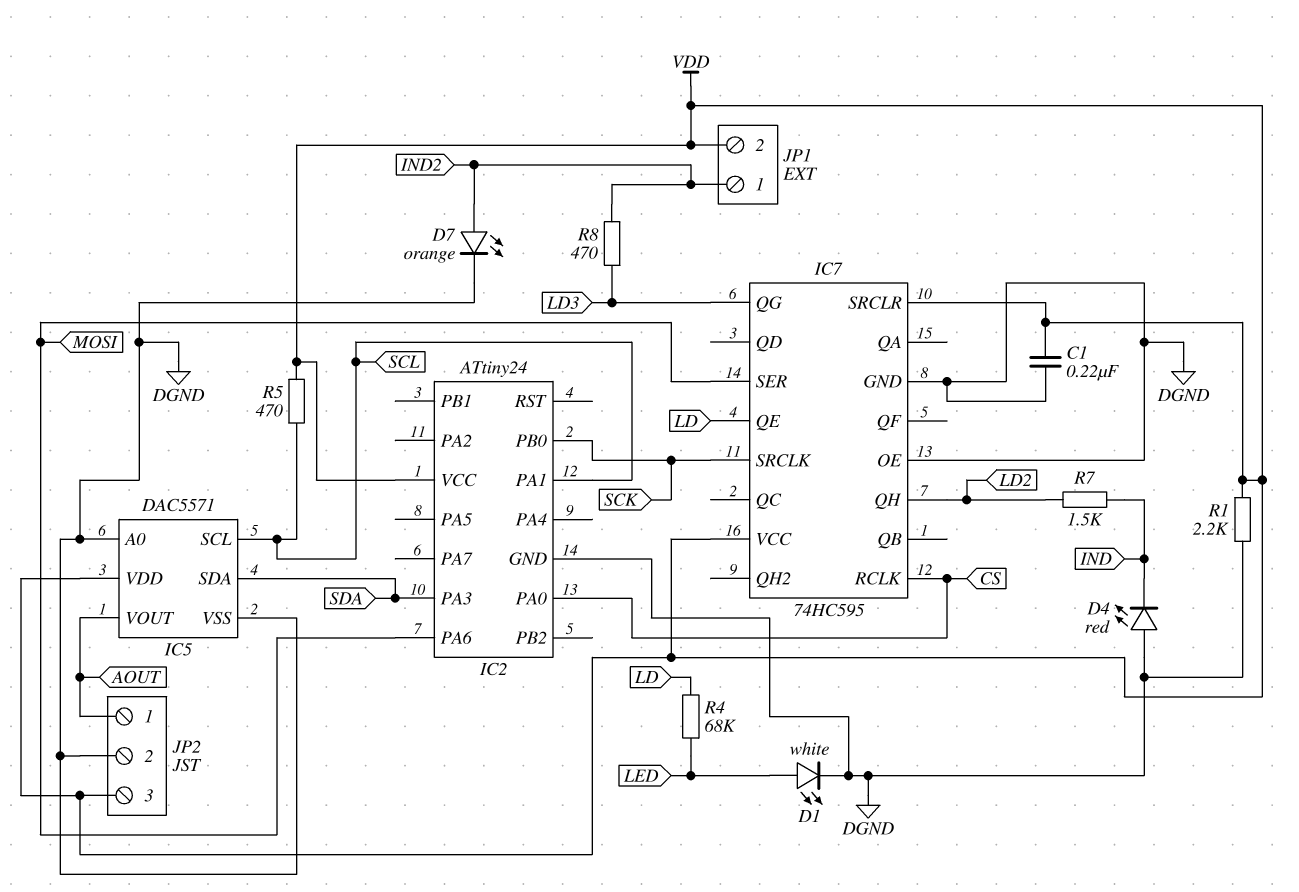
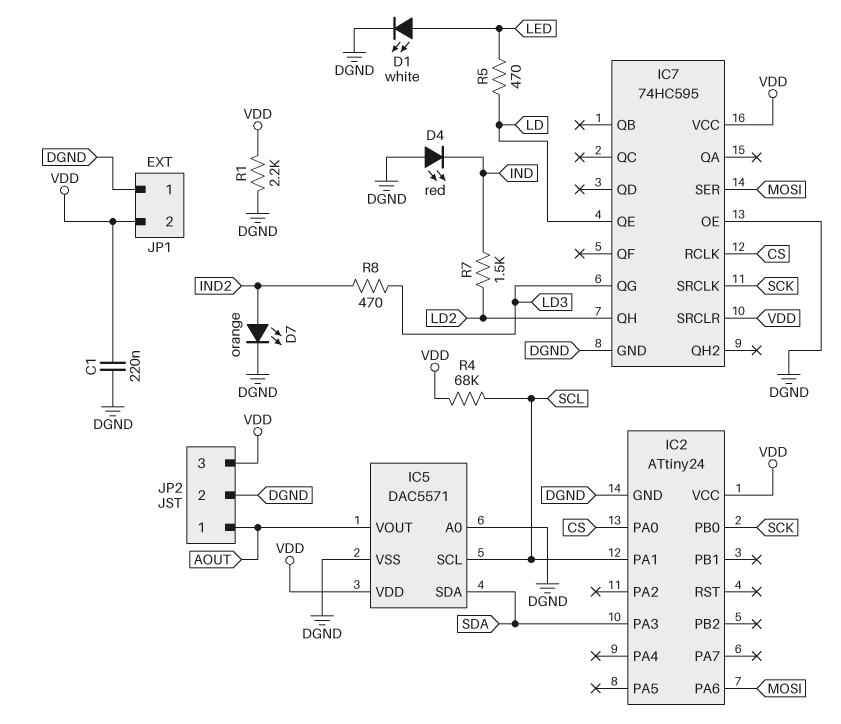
JP1 pin 1: IND2 -> DGND
R4: 68k (LD, LED) -> 68k (SCL, VDD)
R5: 470 (SCL, VDD) -> 470 (LD, LED)

